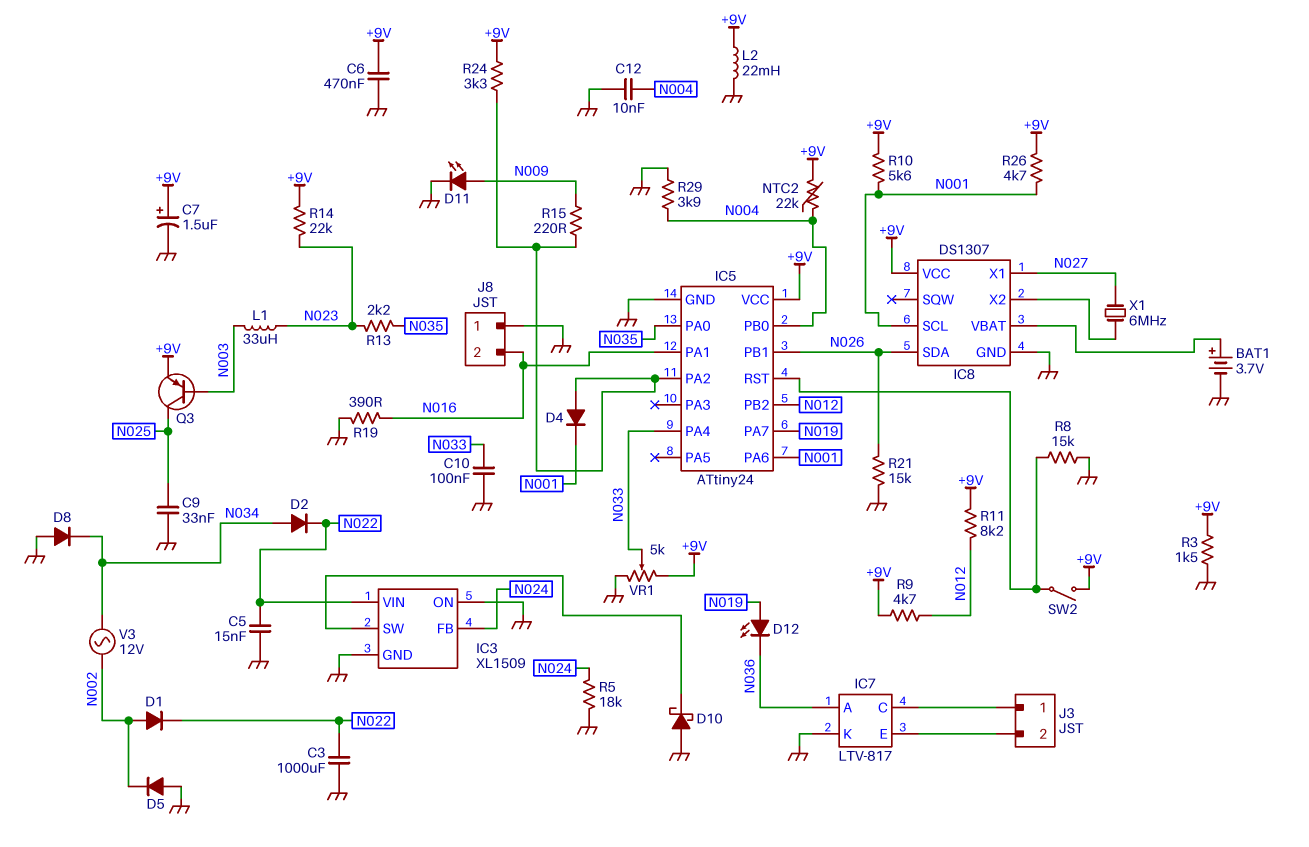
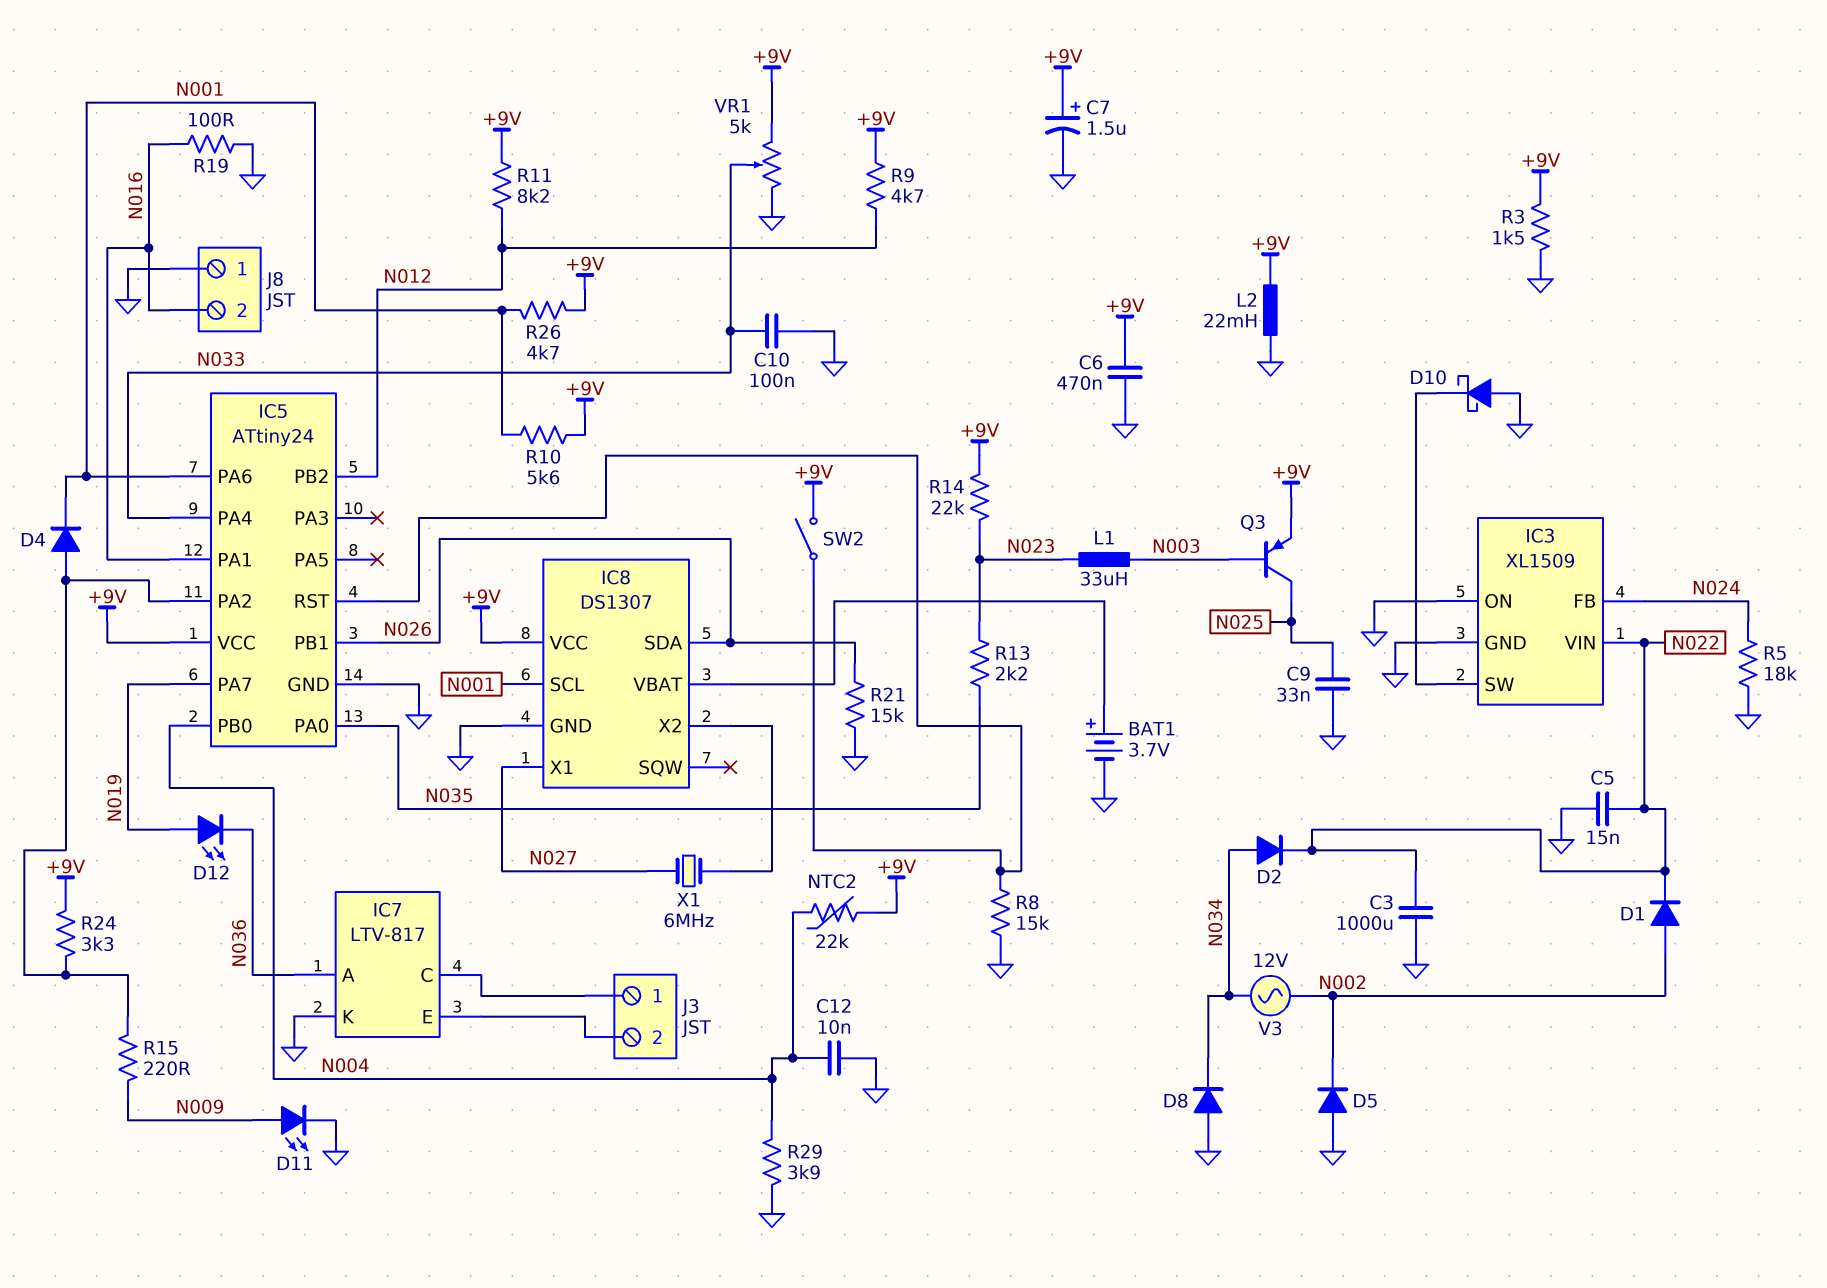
R19: 390 (GND, N016) -> 100 (GND, N016)

